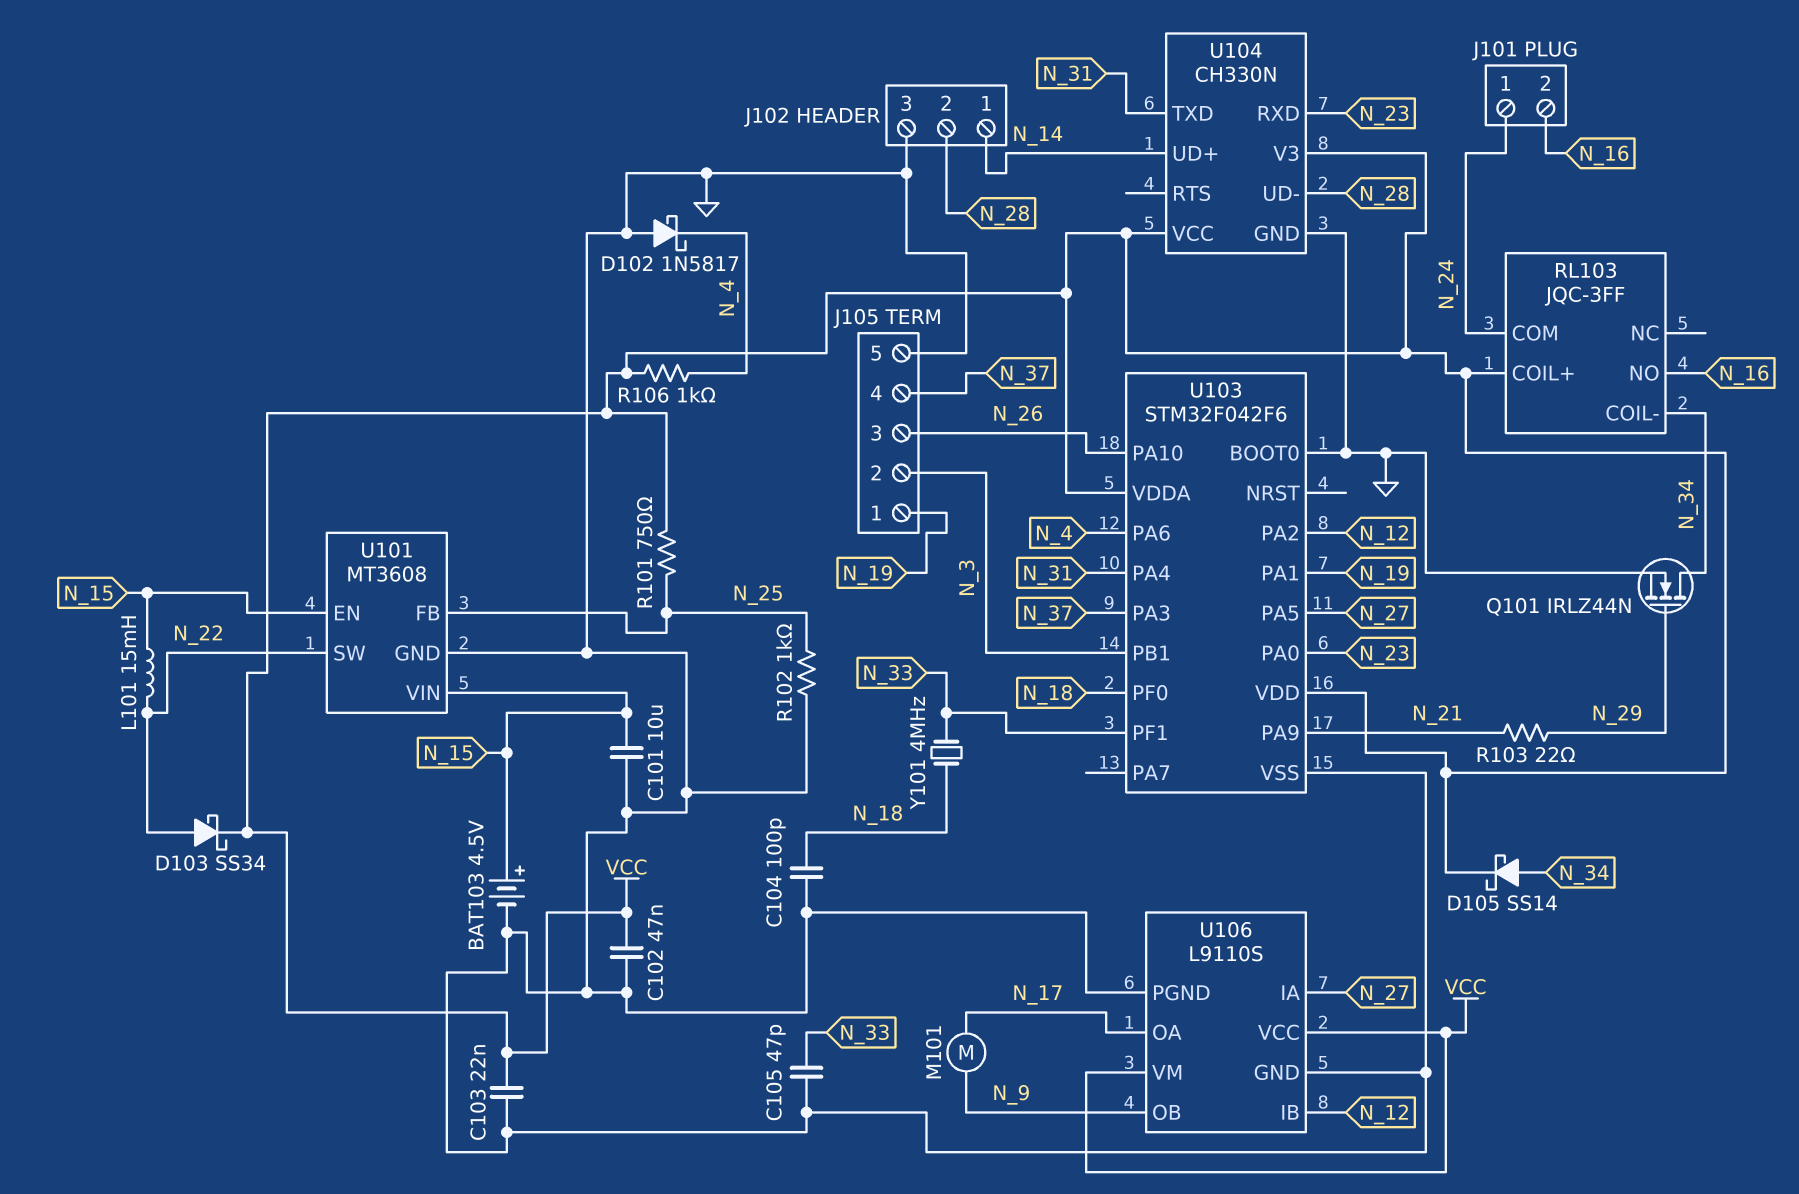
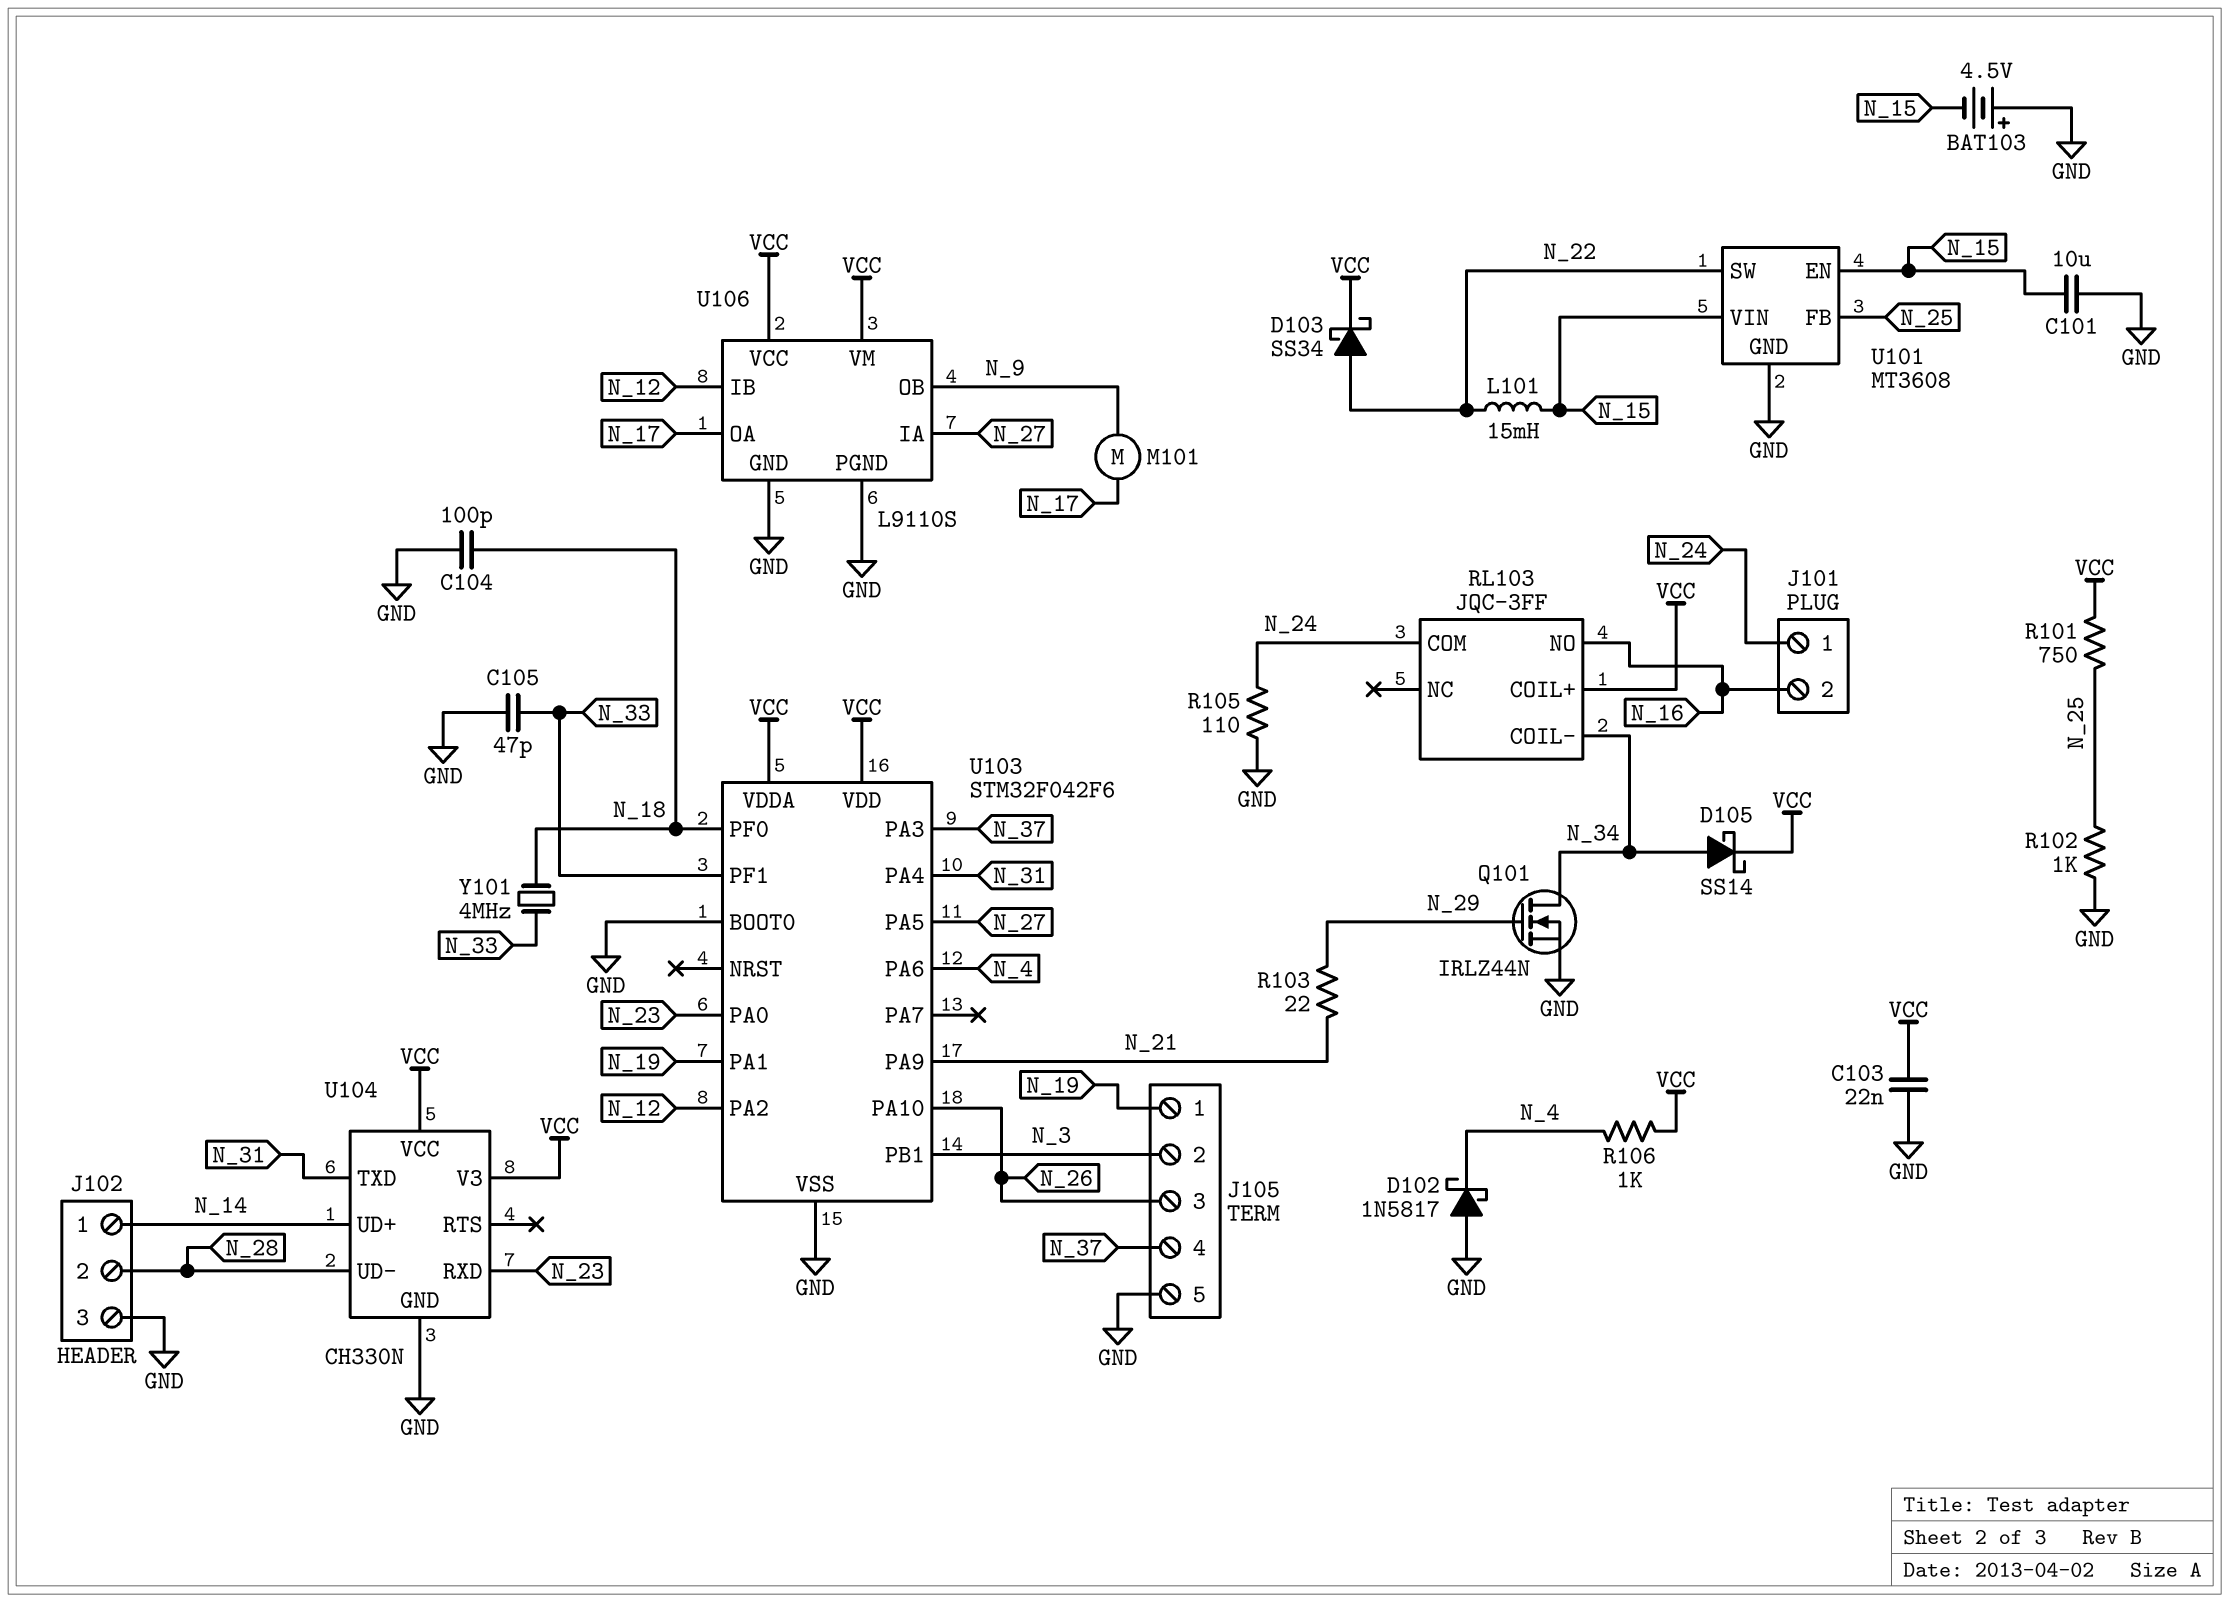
BAT103: 4.5V (plus N_15, minus GND) -> 4.5V (plus GND, minus N_15)
C102: 47nF (GND, VCC) -> none
R105: none -> 110 (GND, N_24)

